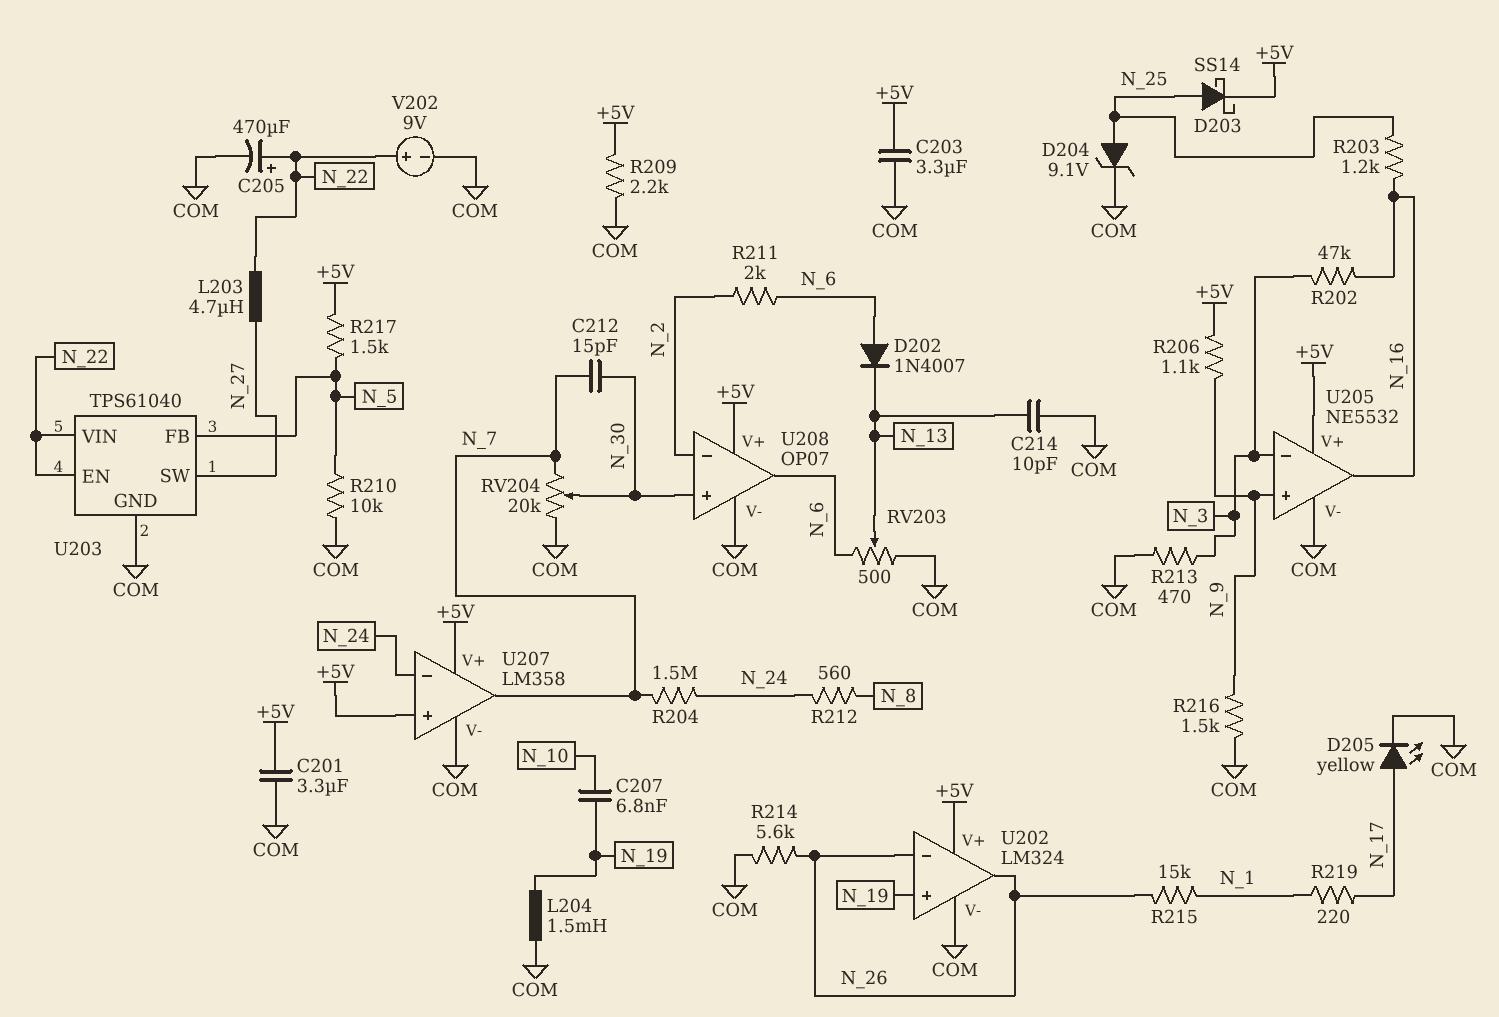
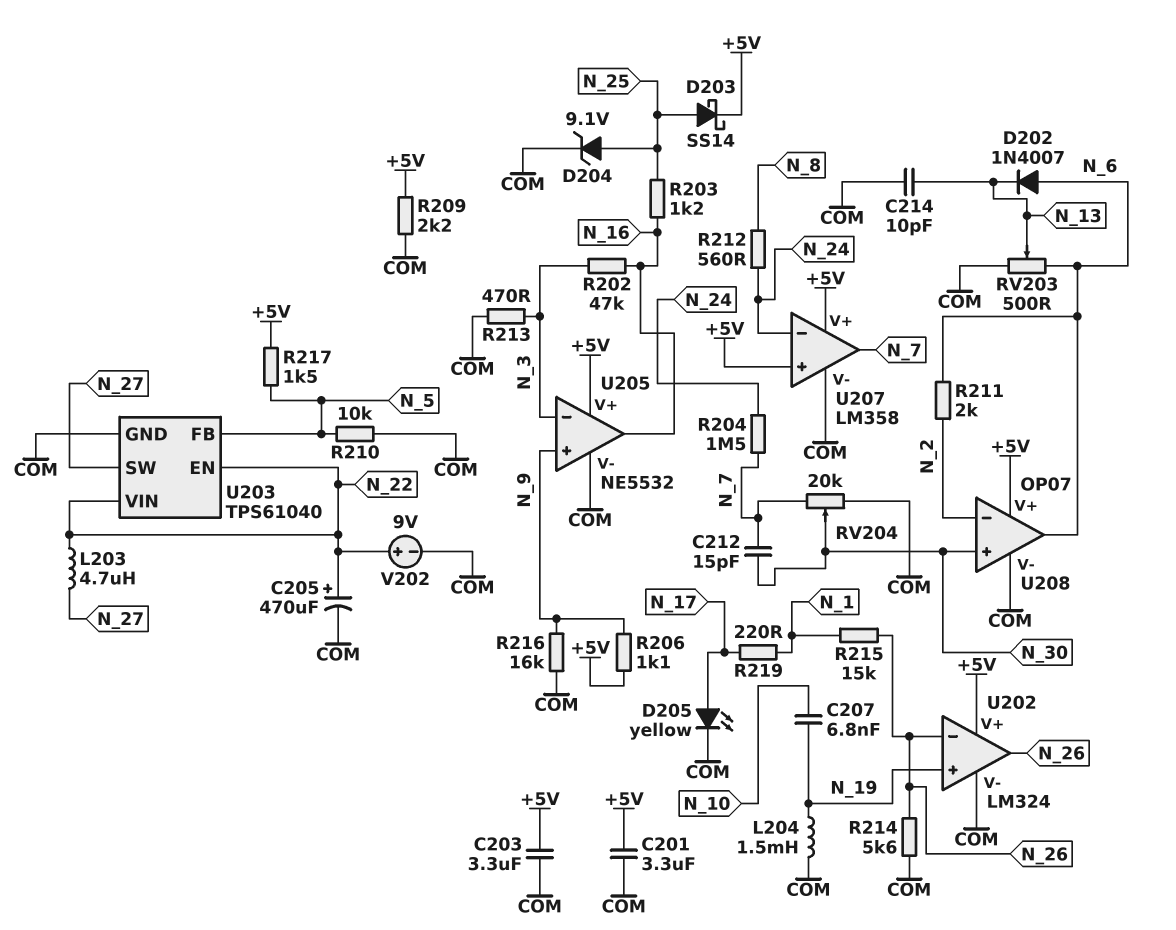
R216: 1.5k (COM, N_9) -> 16k (COM, N_9)

